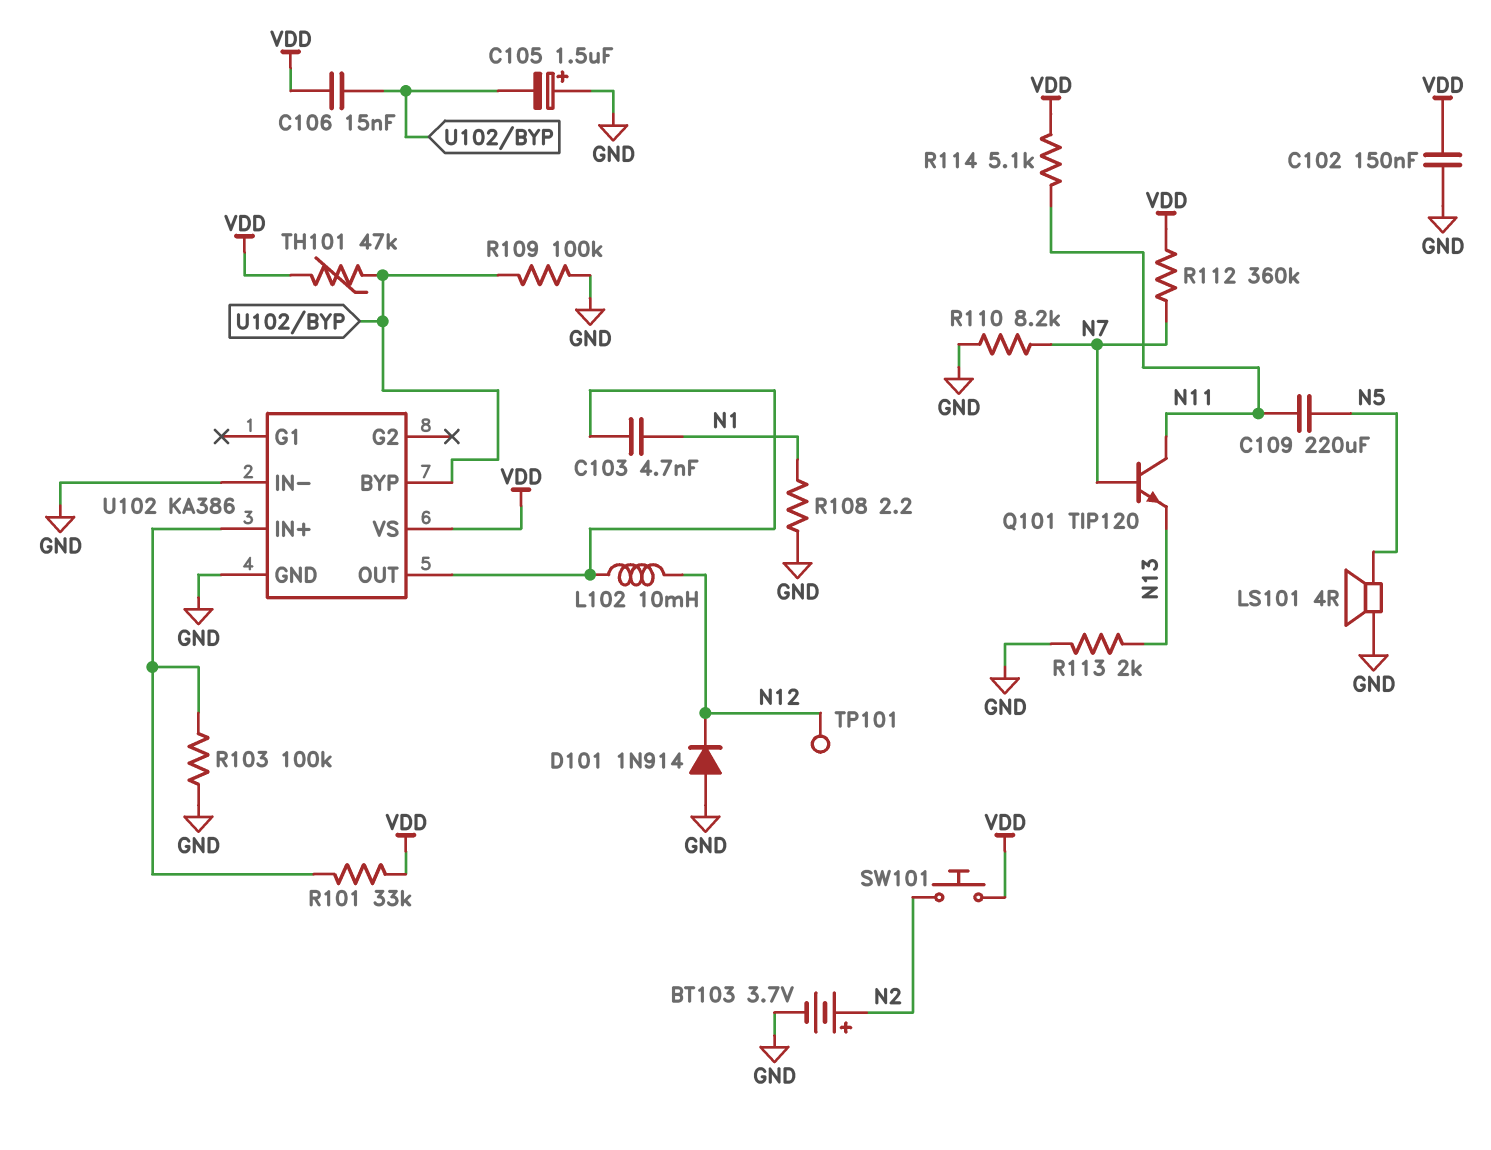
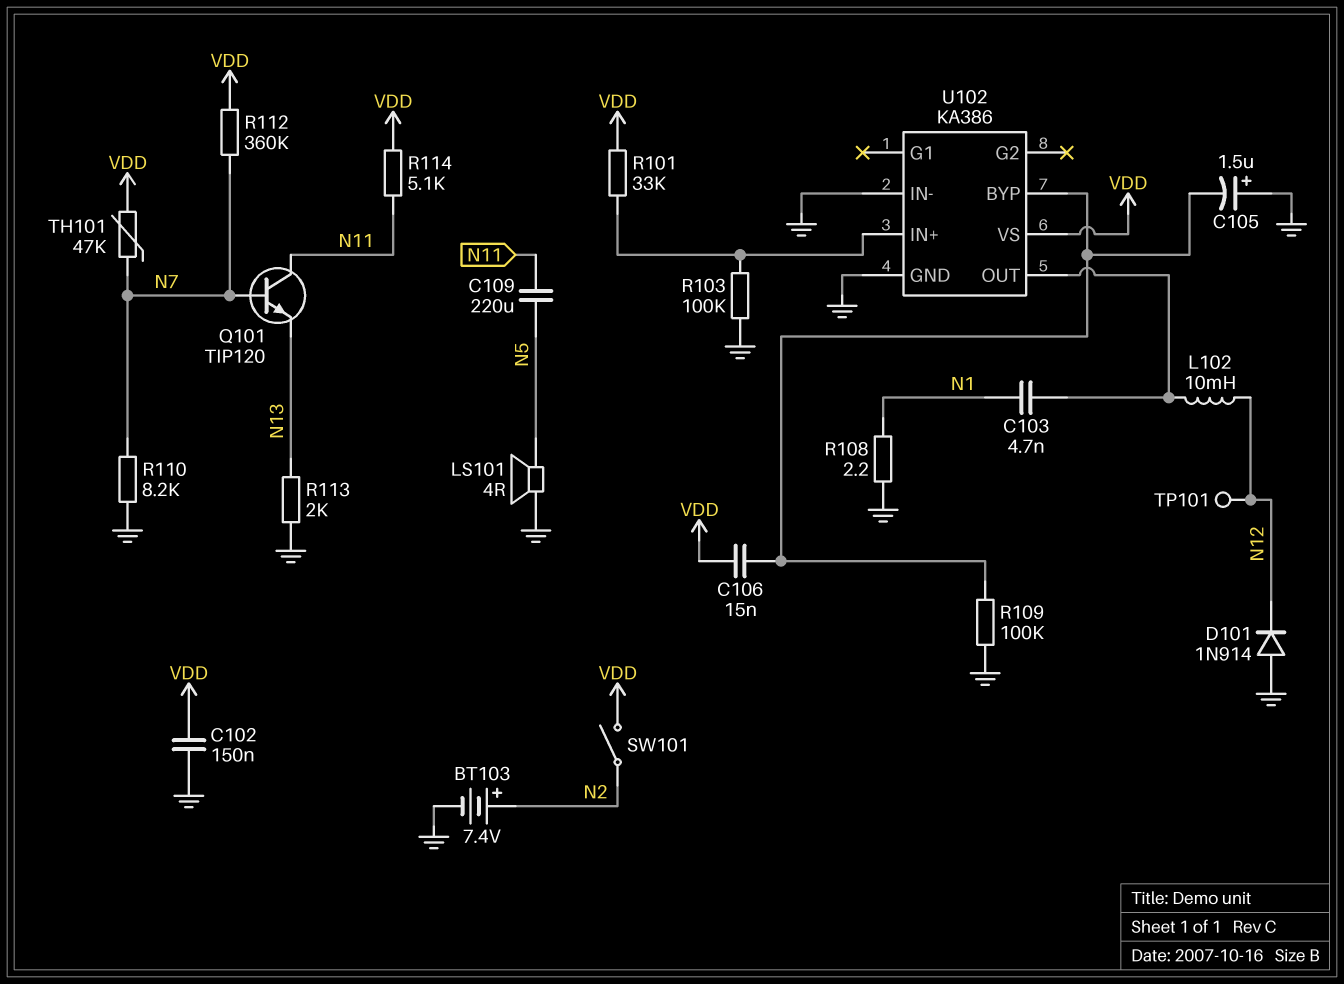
BT103: 3.7V (plus N2, minus GND) -> 7.4V (plus N2, minus GND)
SW101: button (N2, VDD) -> switch (N2, VDD)
TH101: 47k (U102/BYP, VDD) -> 47k (N7, VDD)

